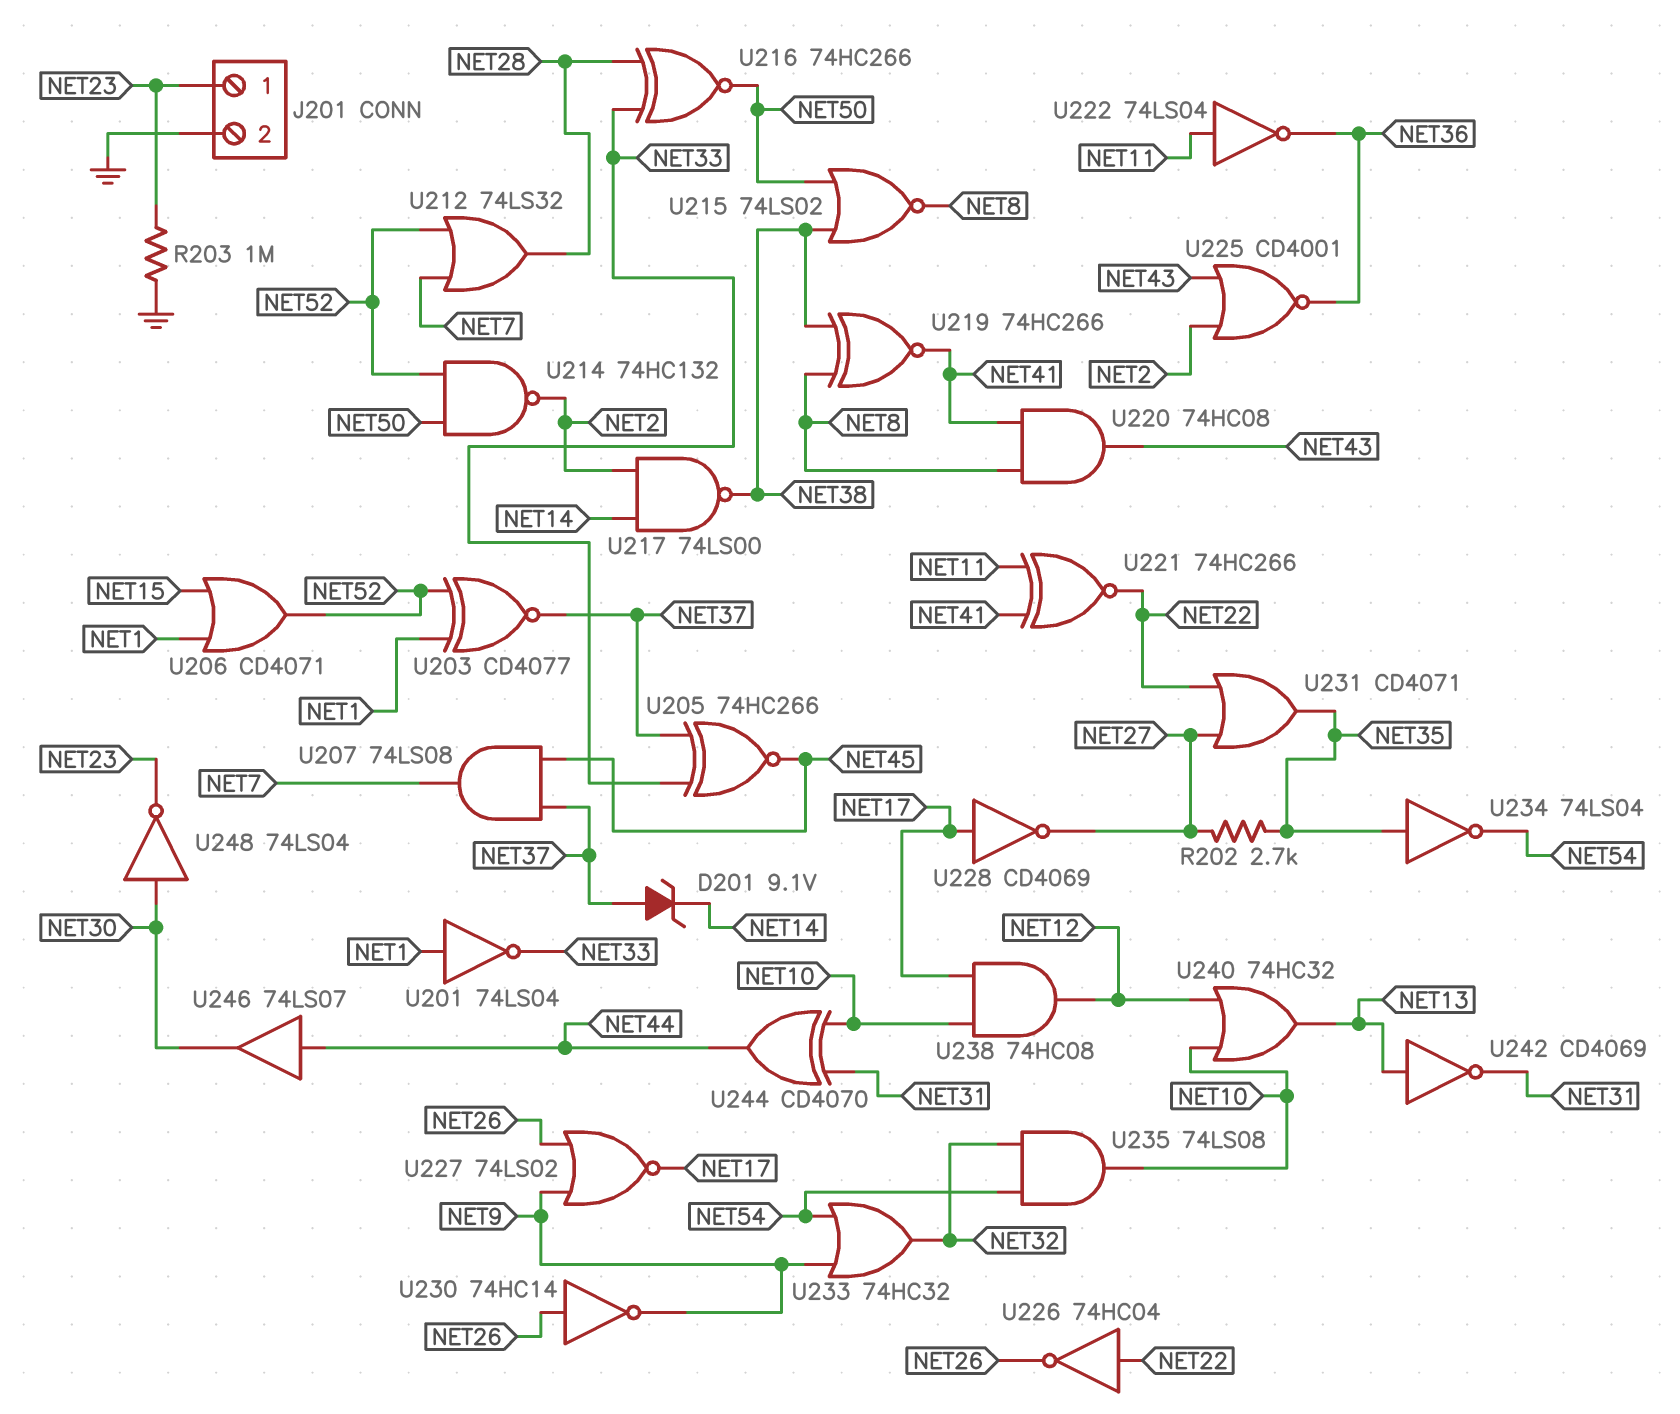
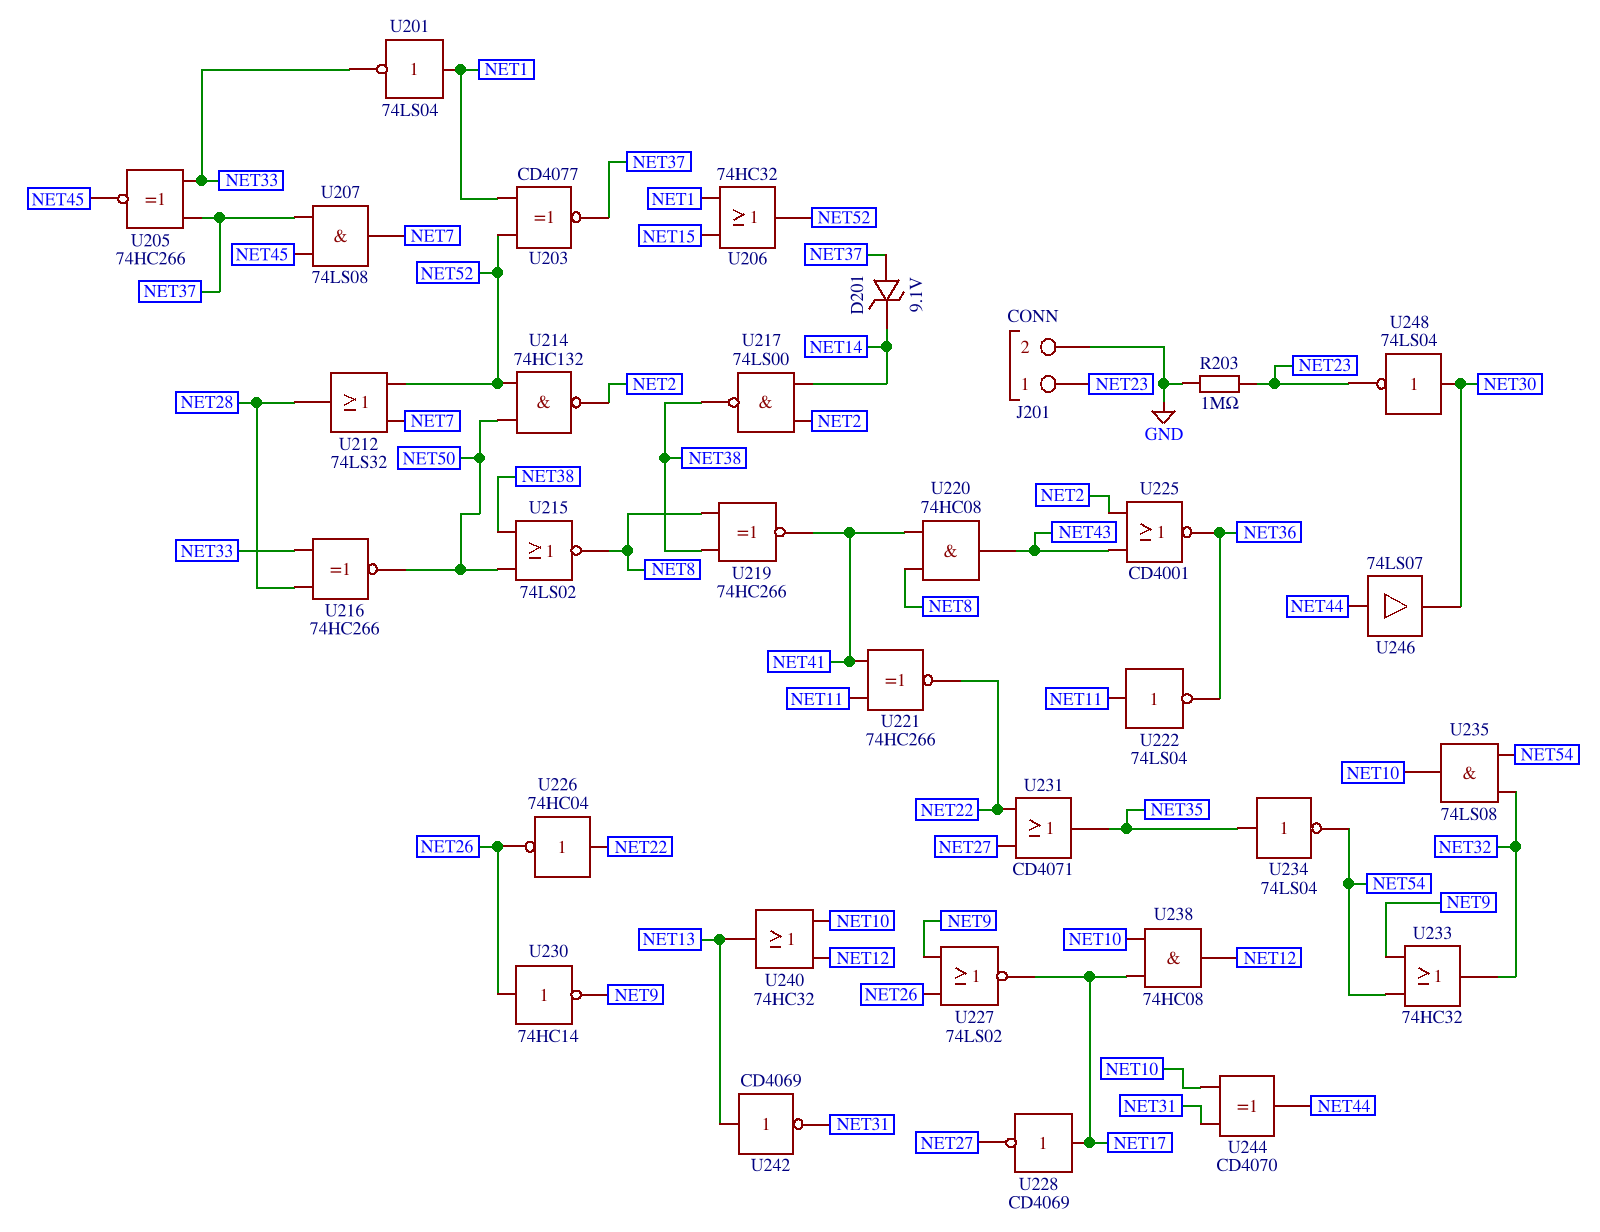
R202: 2.7k (NET27, NET35) -> none
U206: OR CD4071 (in NET1, in NET15, out NET52) -> OR 74HC32 (in NET1, in NET15, out NET52)

